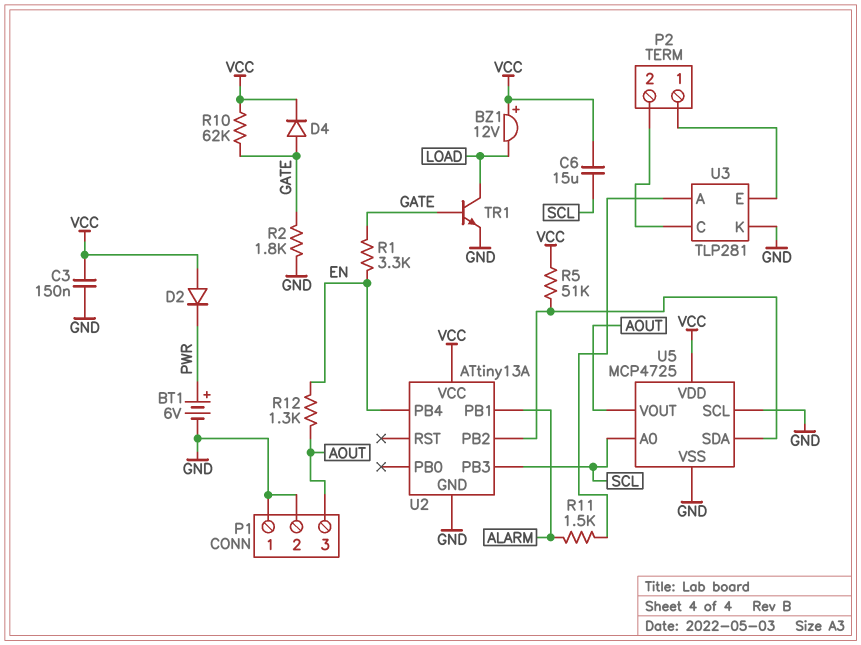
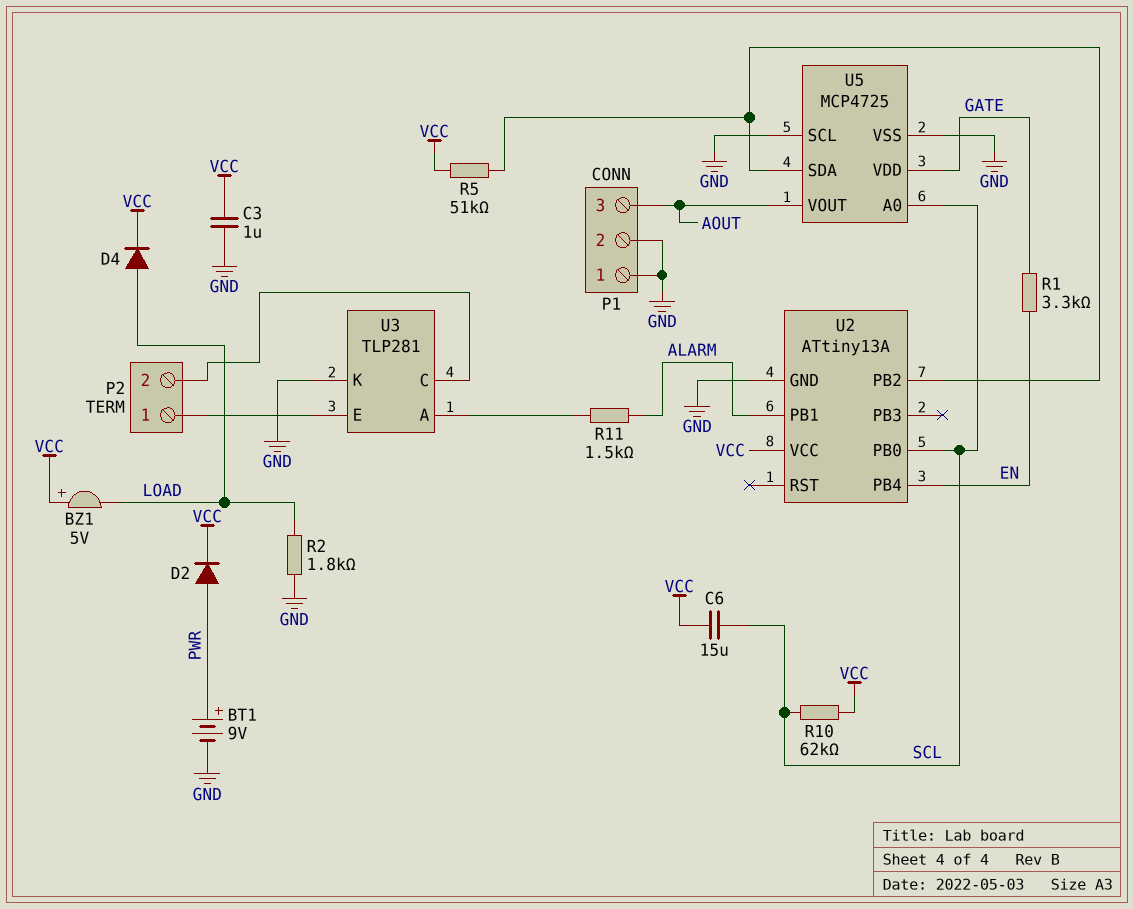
BT1: 6V (plus PWR, minus GND) -> 9V (plus PWR, minus GND)
BZ1: buzzer 12V (plus VCC, minus LOAD) -> buzzer 5V (plus VCC, minus LOAD)
C3: 150nF (GND, VCC) -> 1uF (GND, VCC)
D2: diode (A VCC, K PWR) -> diode (A PWR, K VCC)
D4: diode (A GATE, K VCC) -> diode (A LOAD, K VCC)
R2: 1.8k (GATE, GND) -> 1.8k (GND, LOAD)
R10: 62k (GATE, VCC) -> 62k (SCL, VCC)
R12: 1.3k (AOUT, EN) -> none
TR1: NPN (B GATE, C LOAD, E GND) -> none
U2 pin PB0: none -> SCL
U2 pin PB3: SCL -> none
U5 pin VDD: VCC -> GATE

